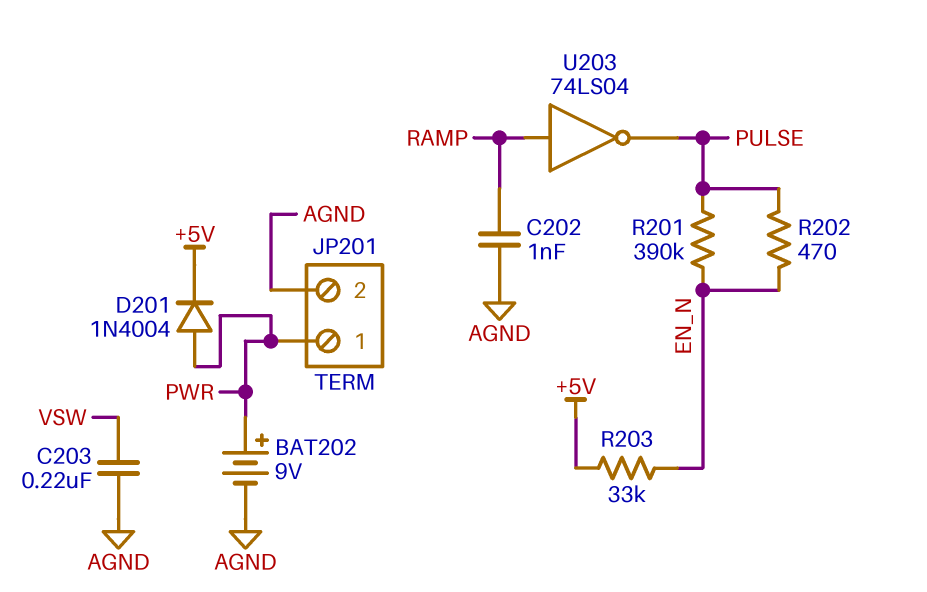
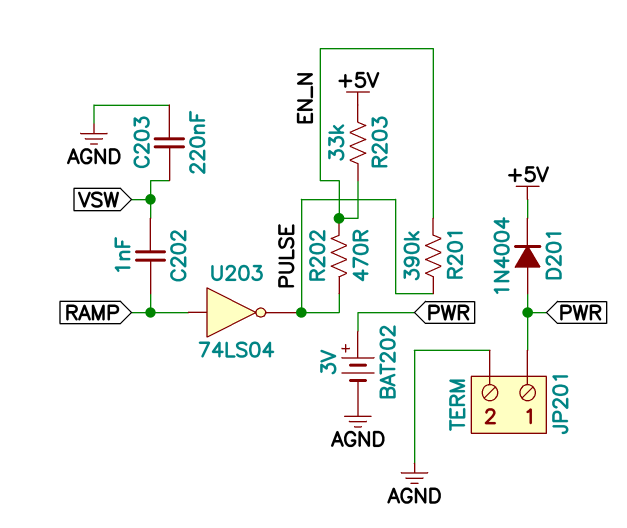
BAT202: 9V (plus PWR, minus AGND) -> 3V (plus PWR, minus AGND)
C202: 1nF (AGND, RAMP) -> 1nF (RAMP, VSW)

